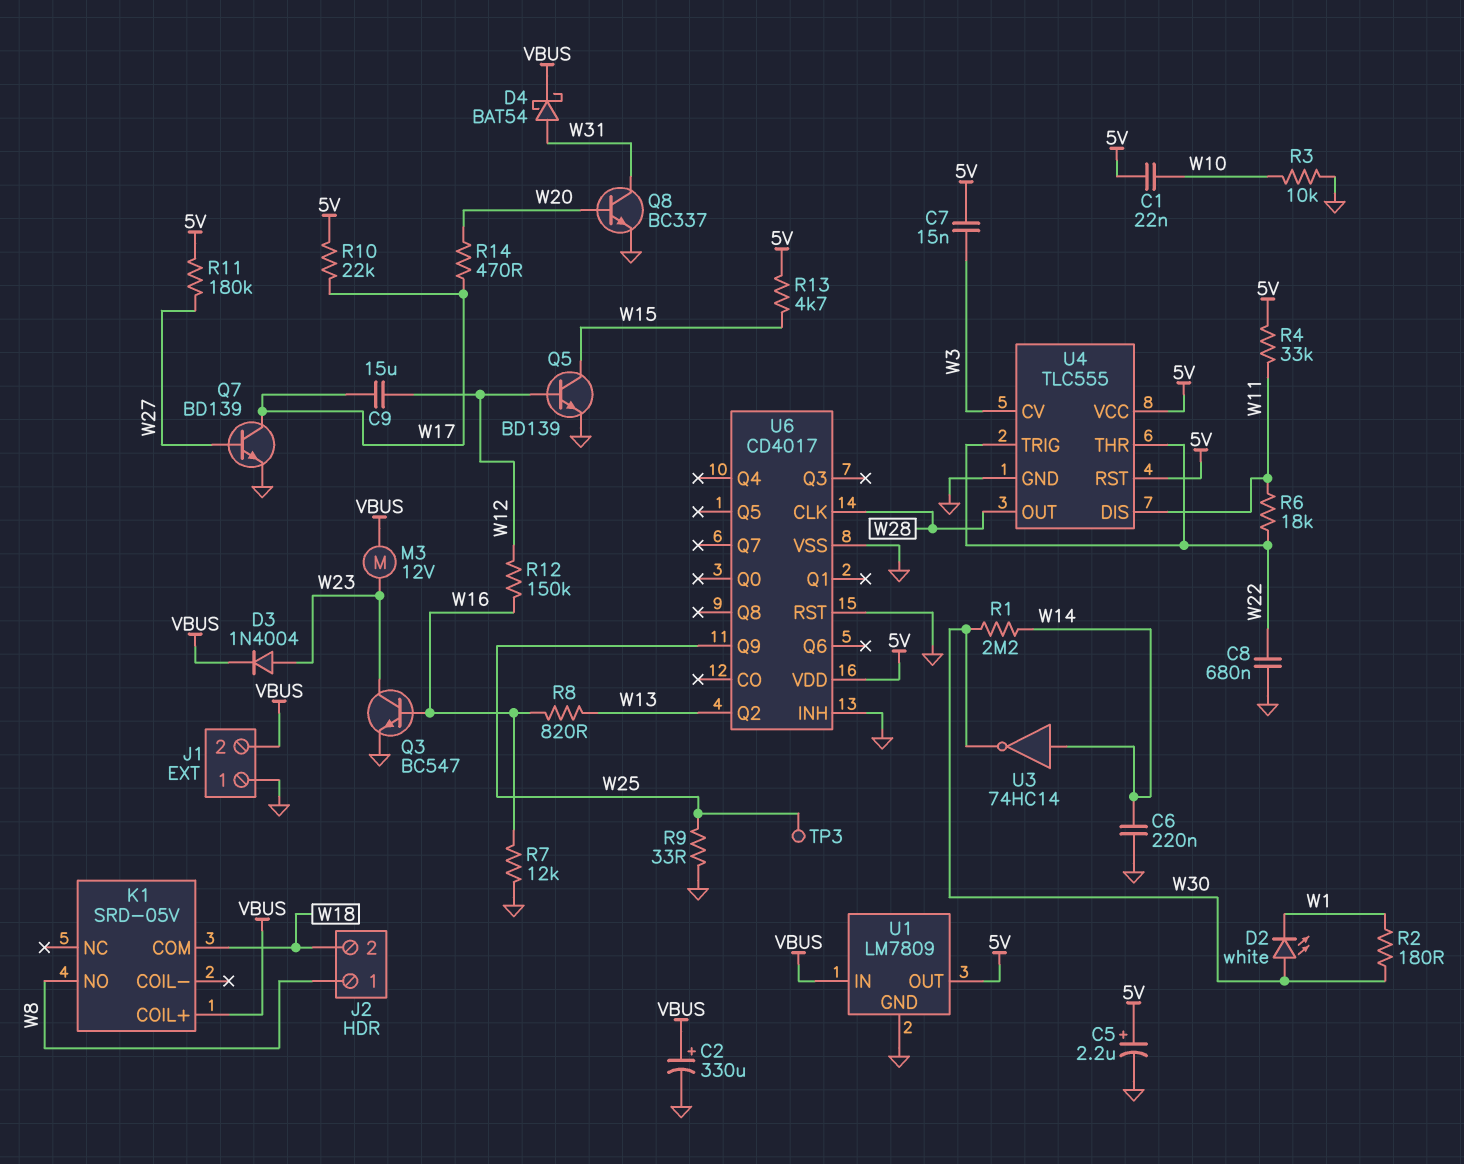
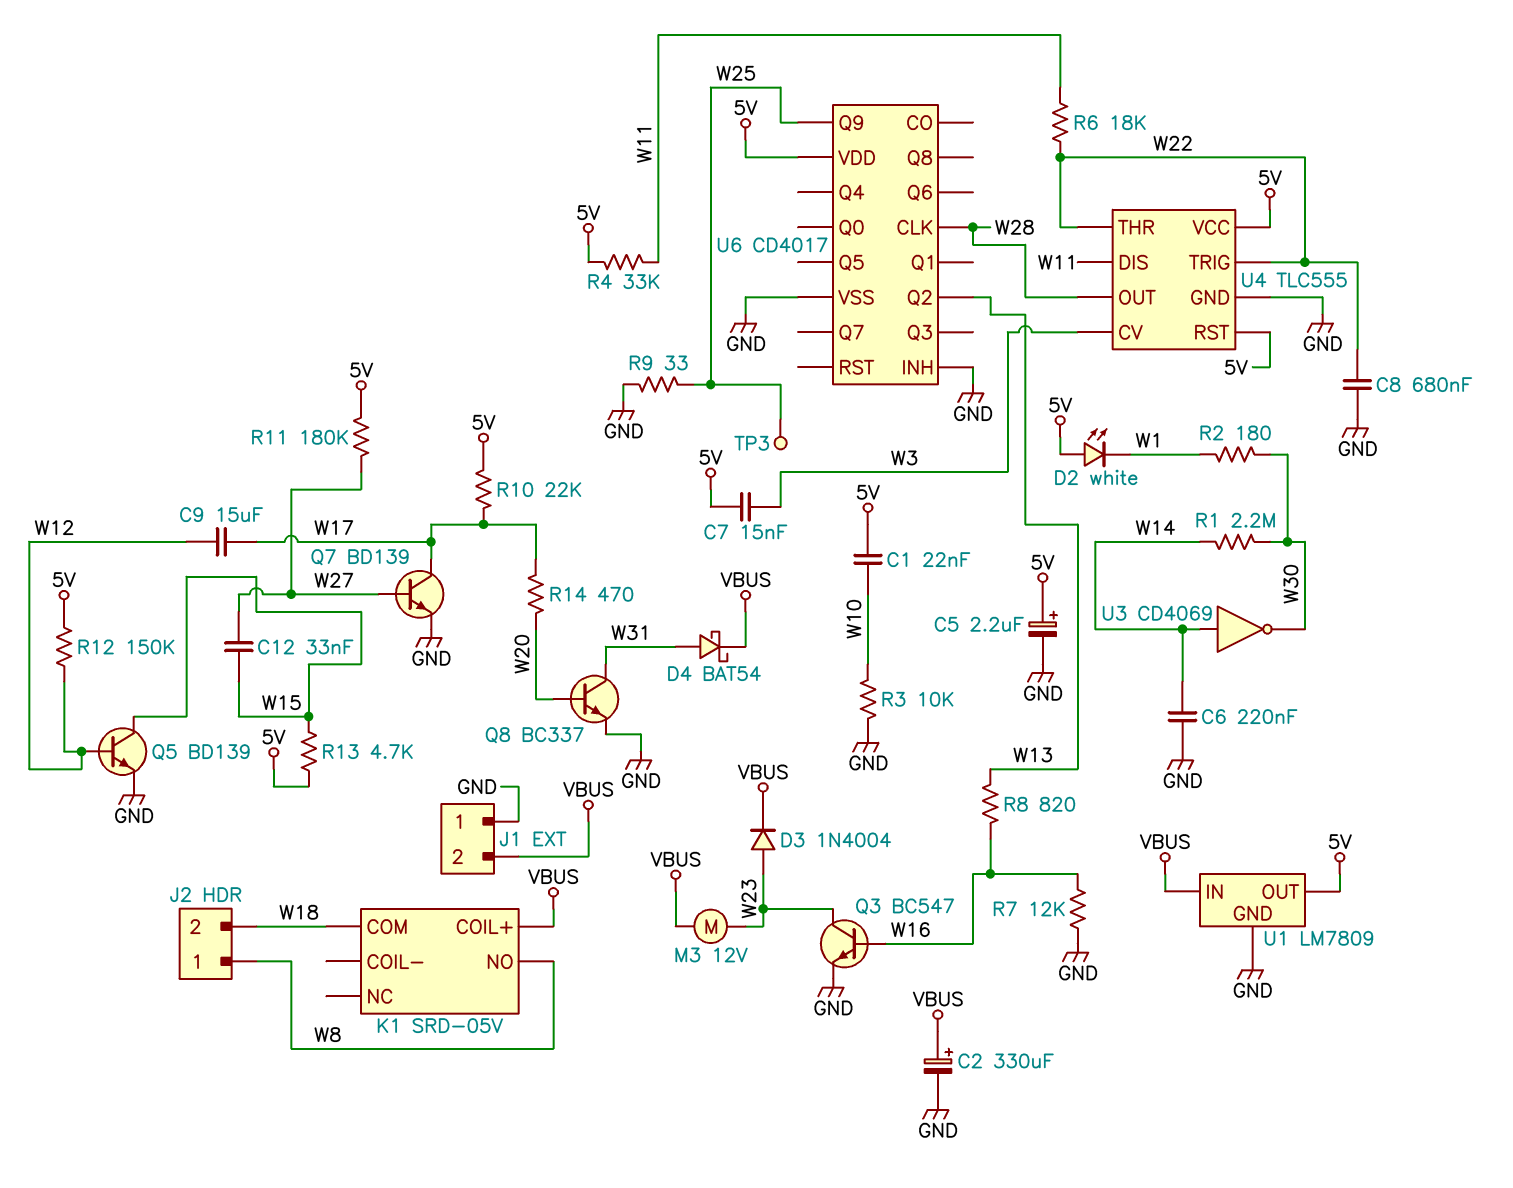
C12: none -> 33nF (W15, W27)
D2: LED white (A W30, K W1) -> LED white (A 5V, K W1)
R12: 150k (W12, W16) -> 150k (5V, W12)
U3: NOT 74HC14 (in W14, out W30) -> NOT CD4069 (in W14, out W30)
U6 pin RST: GND -> none

